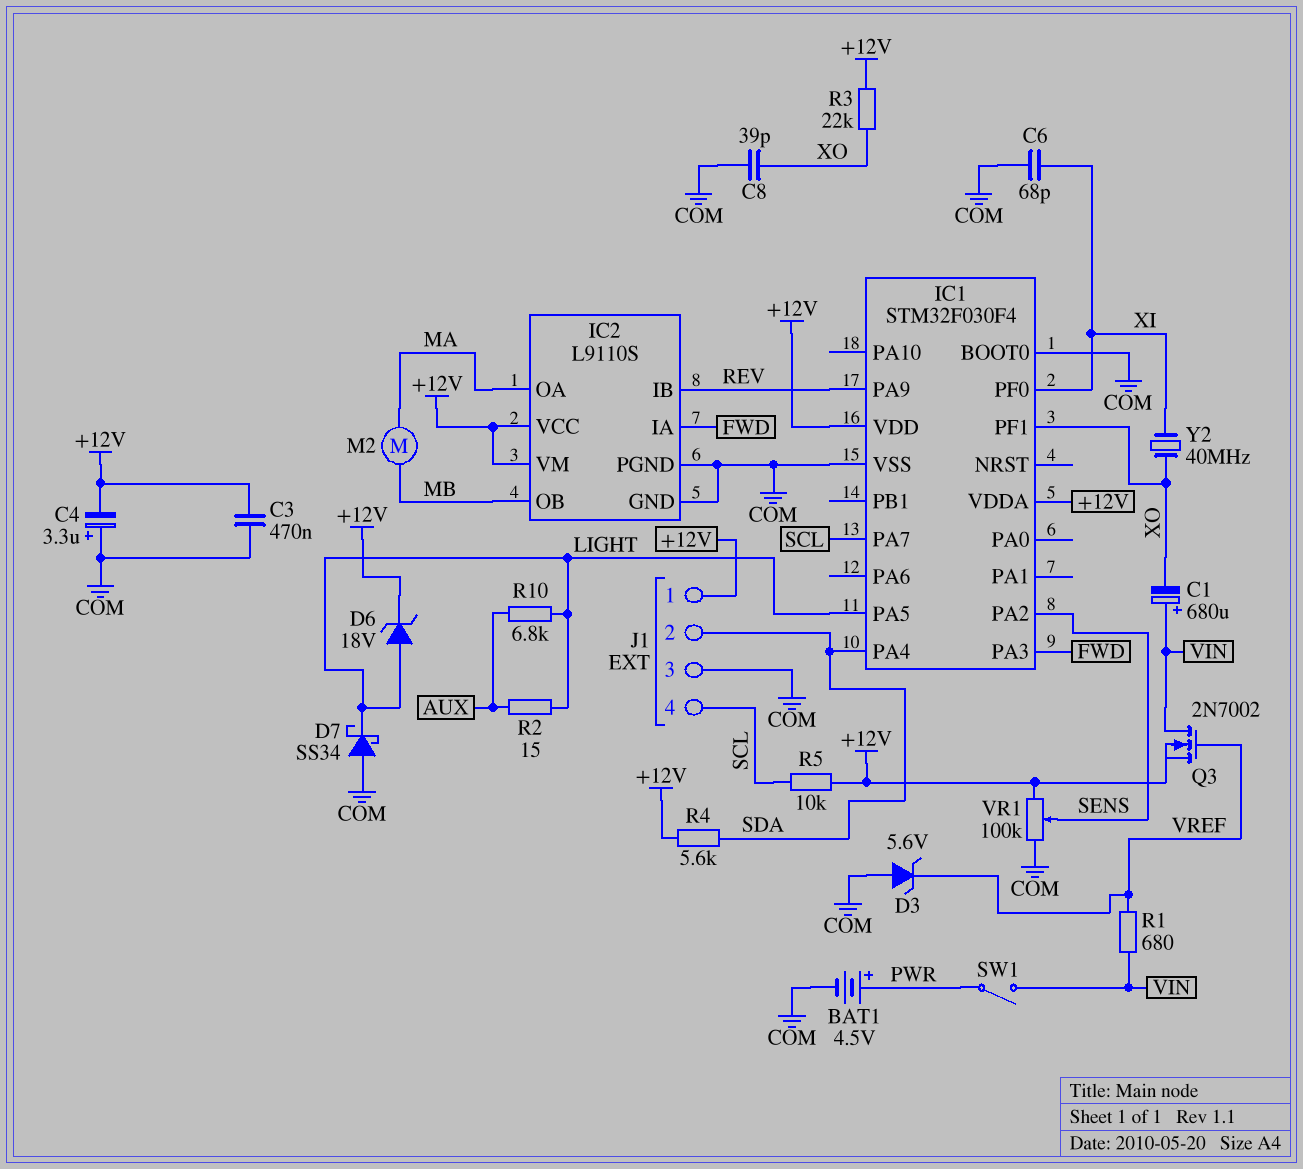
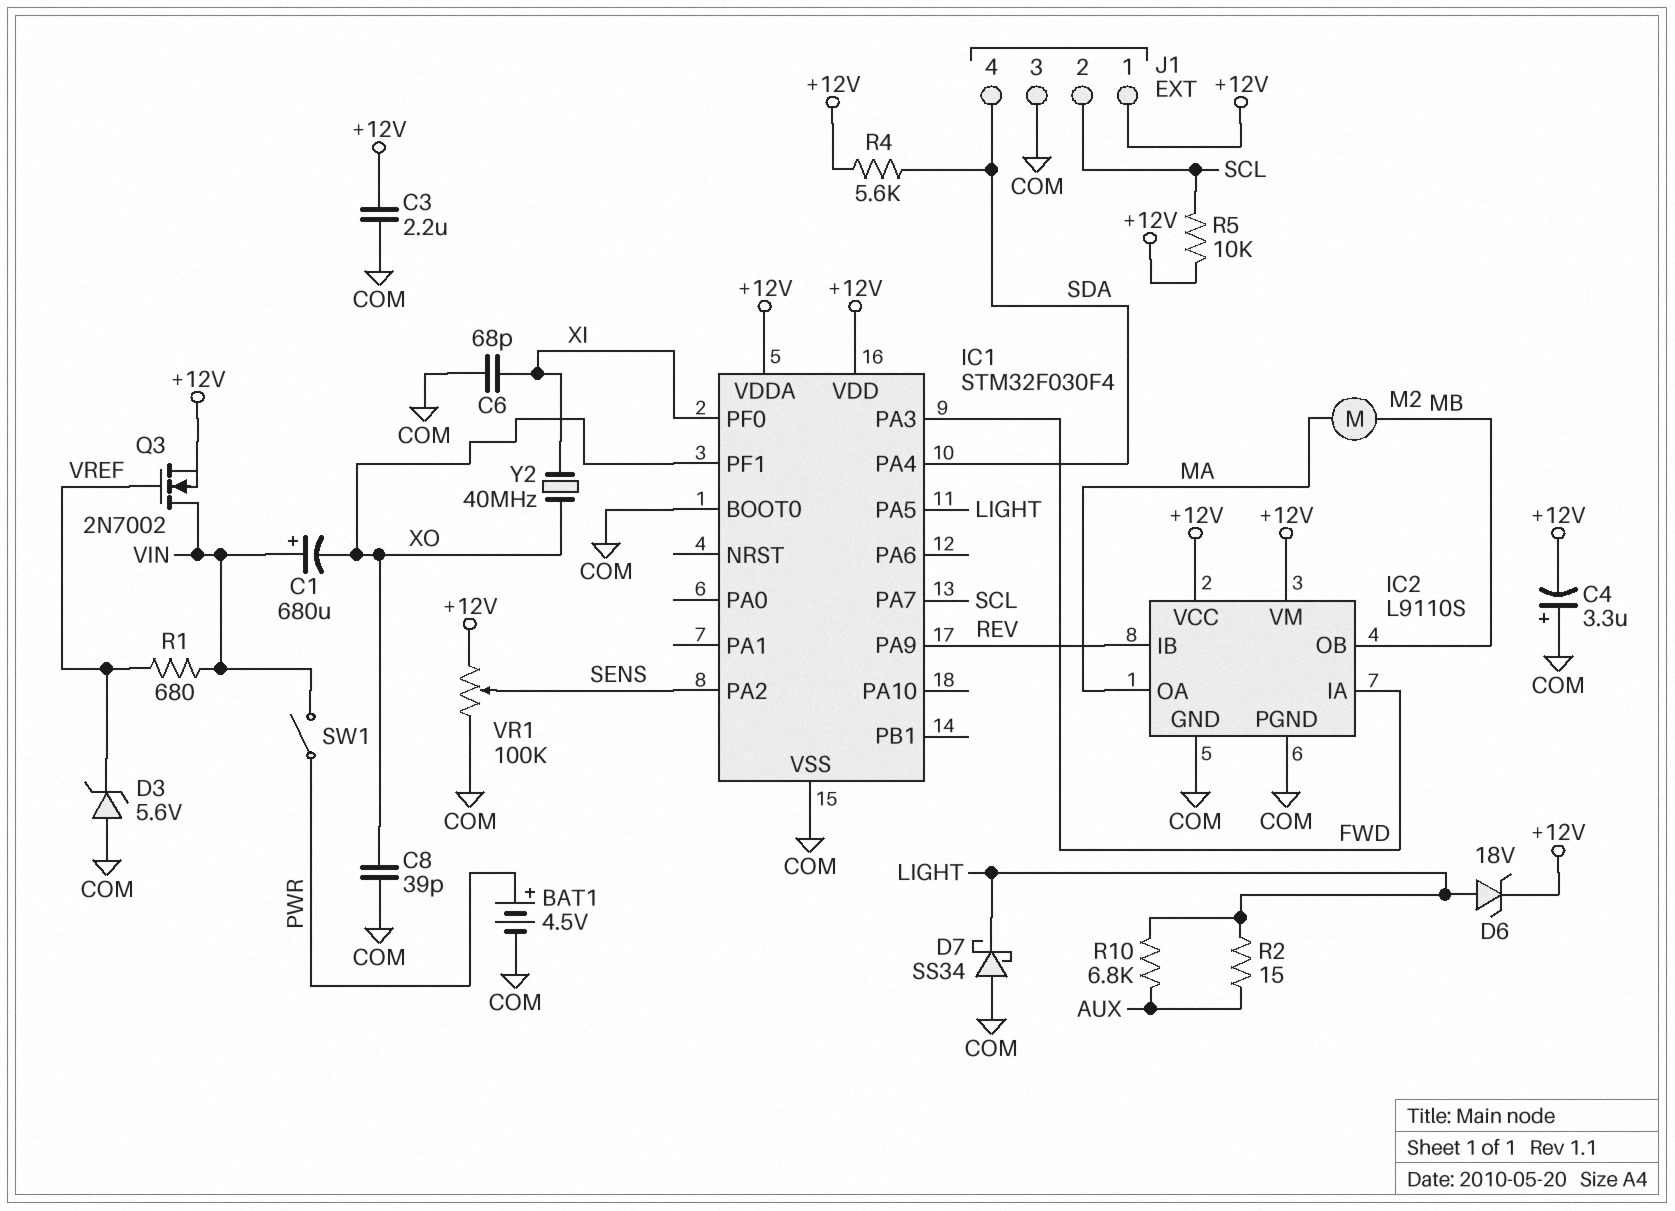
C3: 470nF (+12V, COM) -> 2.2uF (+12V, COM)
J1 pin 2: SDA -> SCL
J1 pin 4: SCL -> SDA
R3: 22k (+12V, XO) -> none

